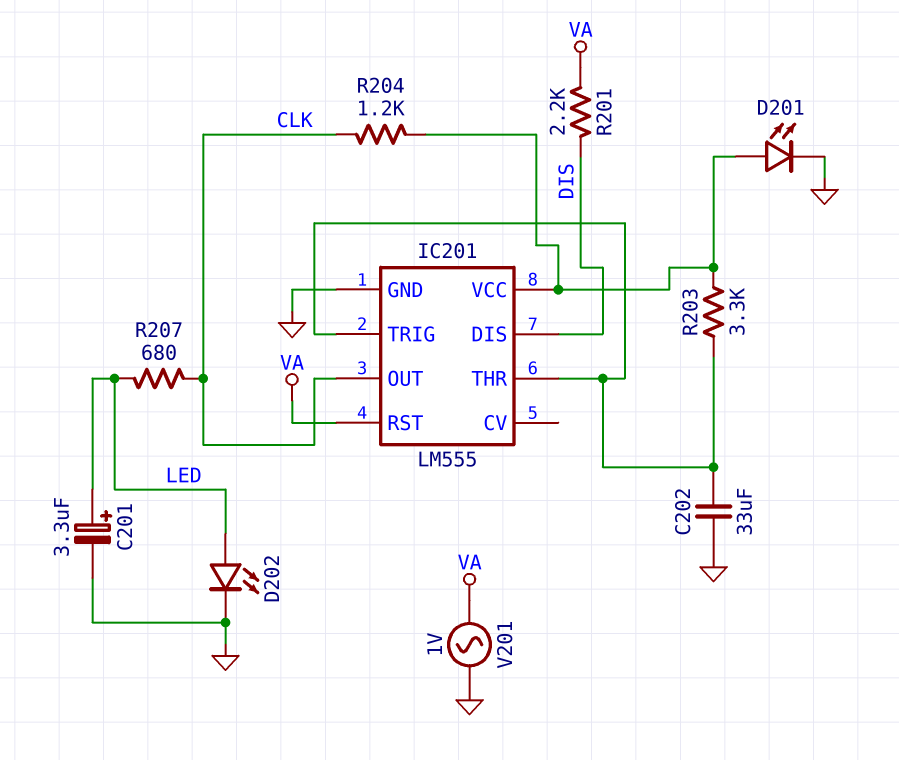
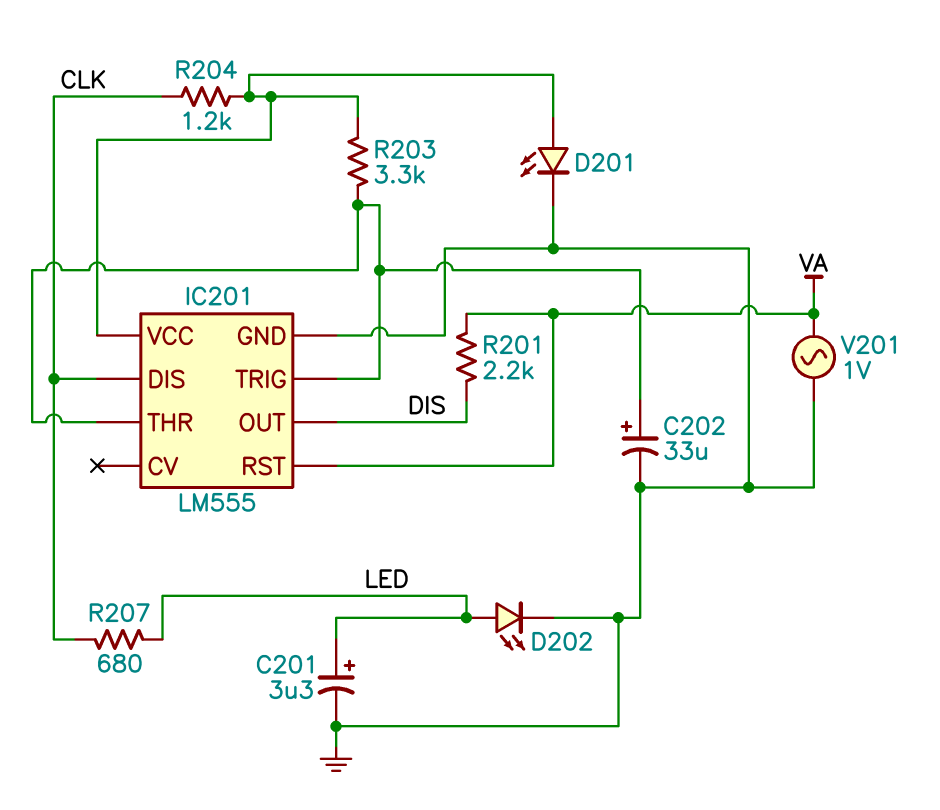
C202: 33uF (GND, IC201/THR) -> 33uF (plus IC201/THR, minus GND)
IC201 pin DIS: DIS -> CLK
IC201 pin OUT: CLK -> DIS

